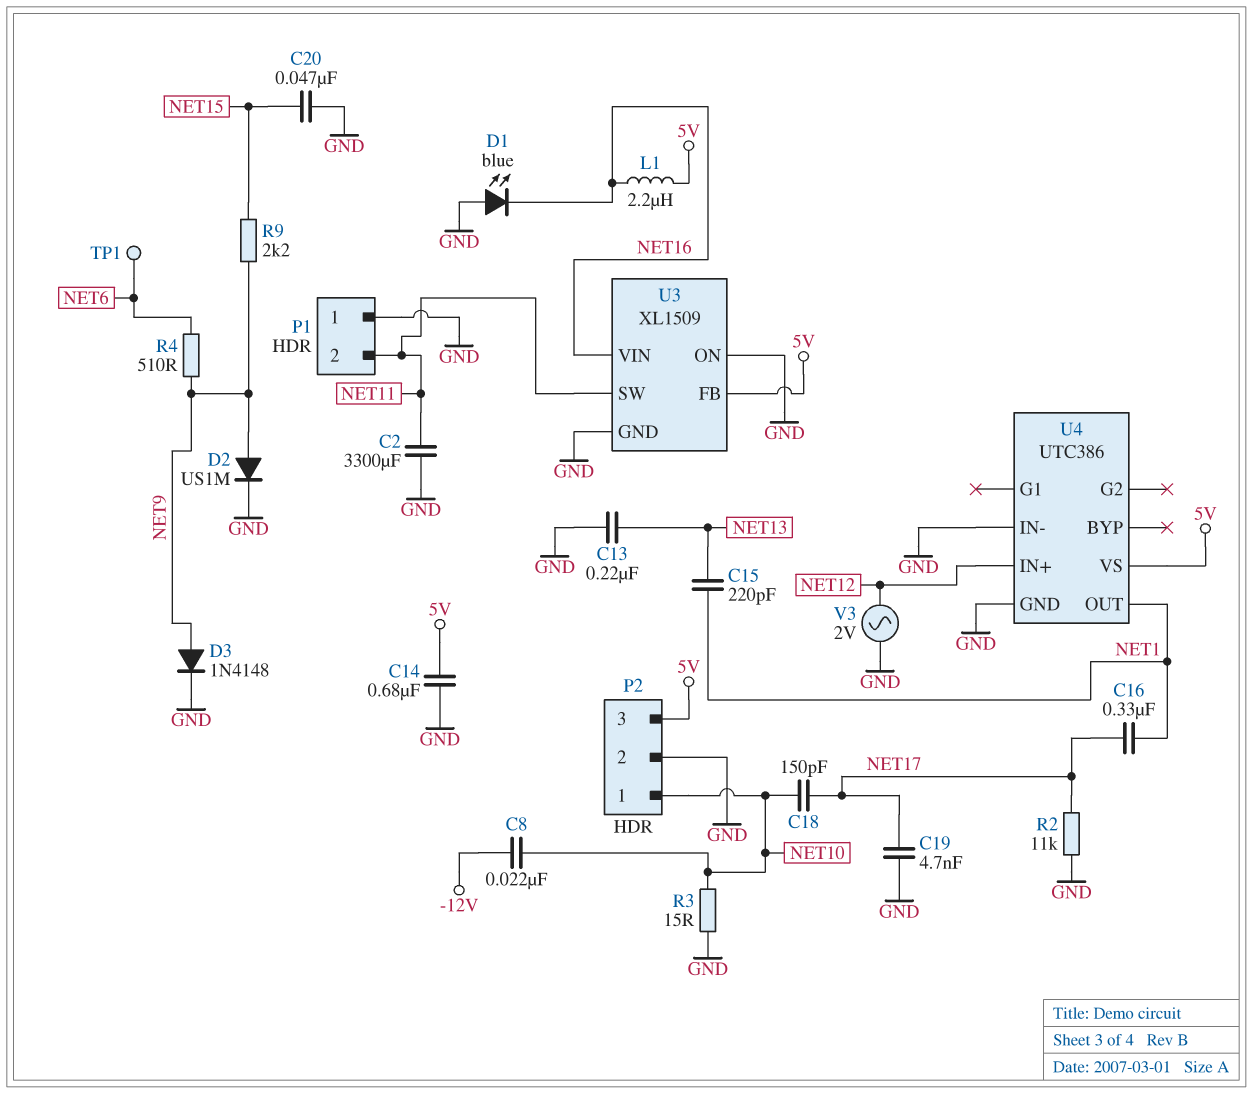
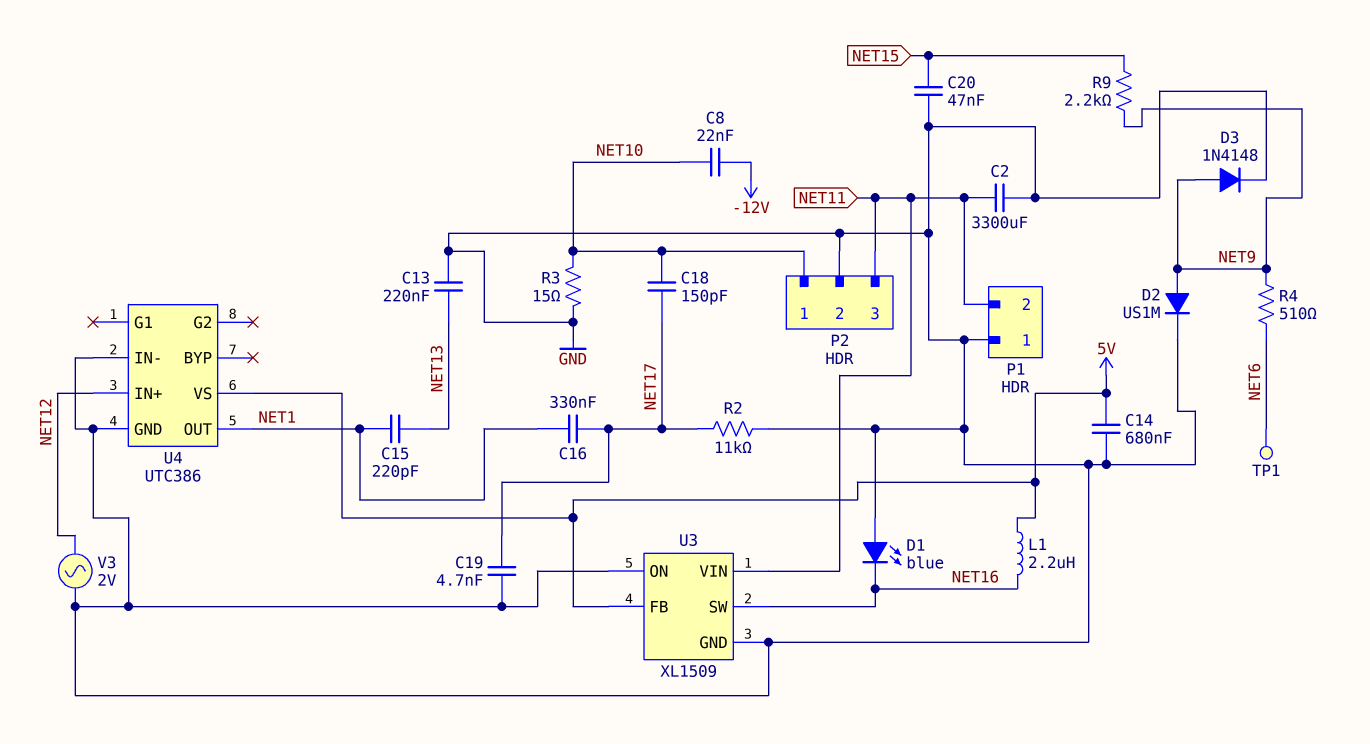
P2 pin 3: 5V -> NET11
U3 pin SW: NET11 -> NET16
U3 pin VIN: NET16 -> NET11

